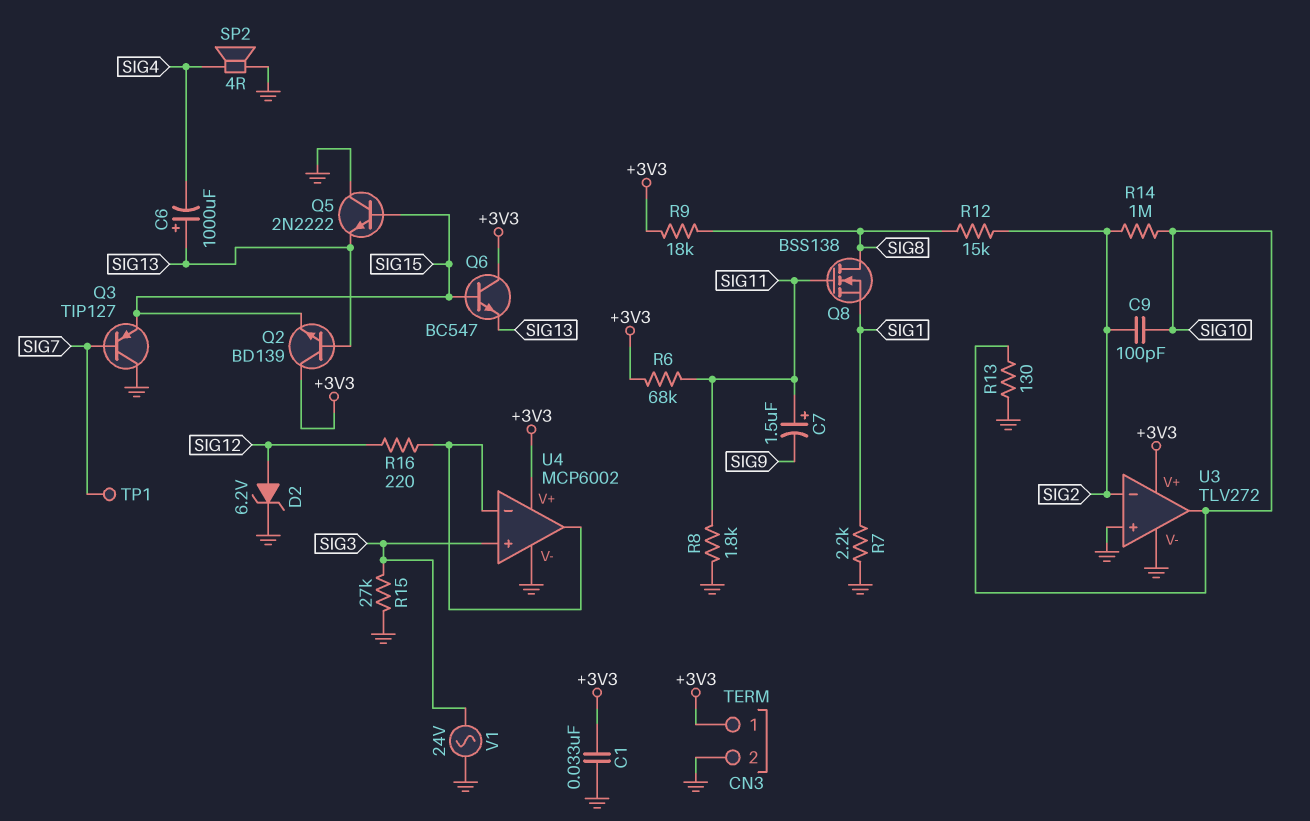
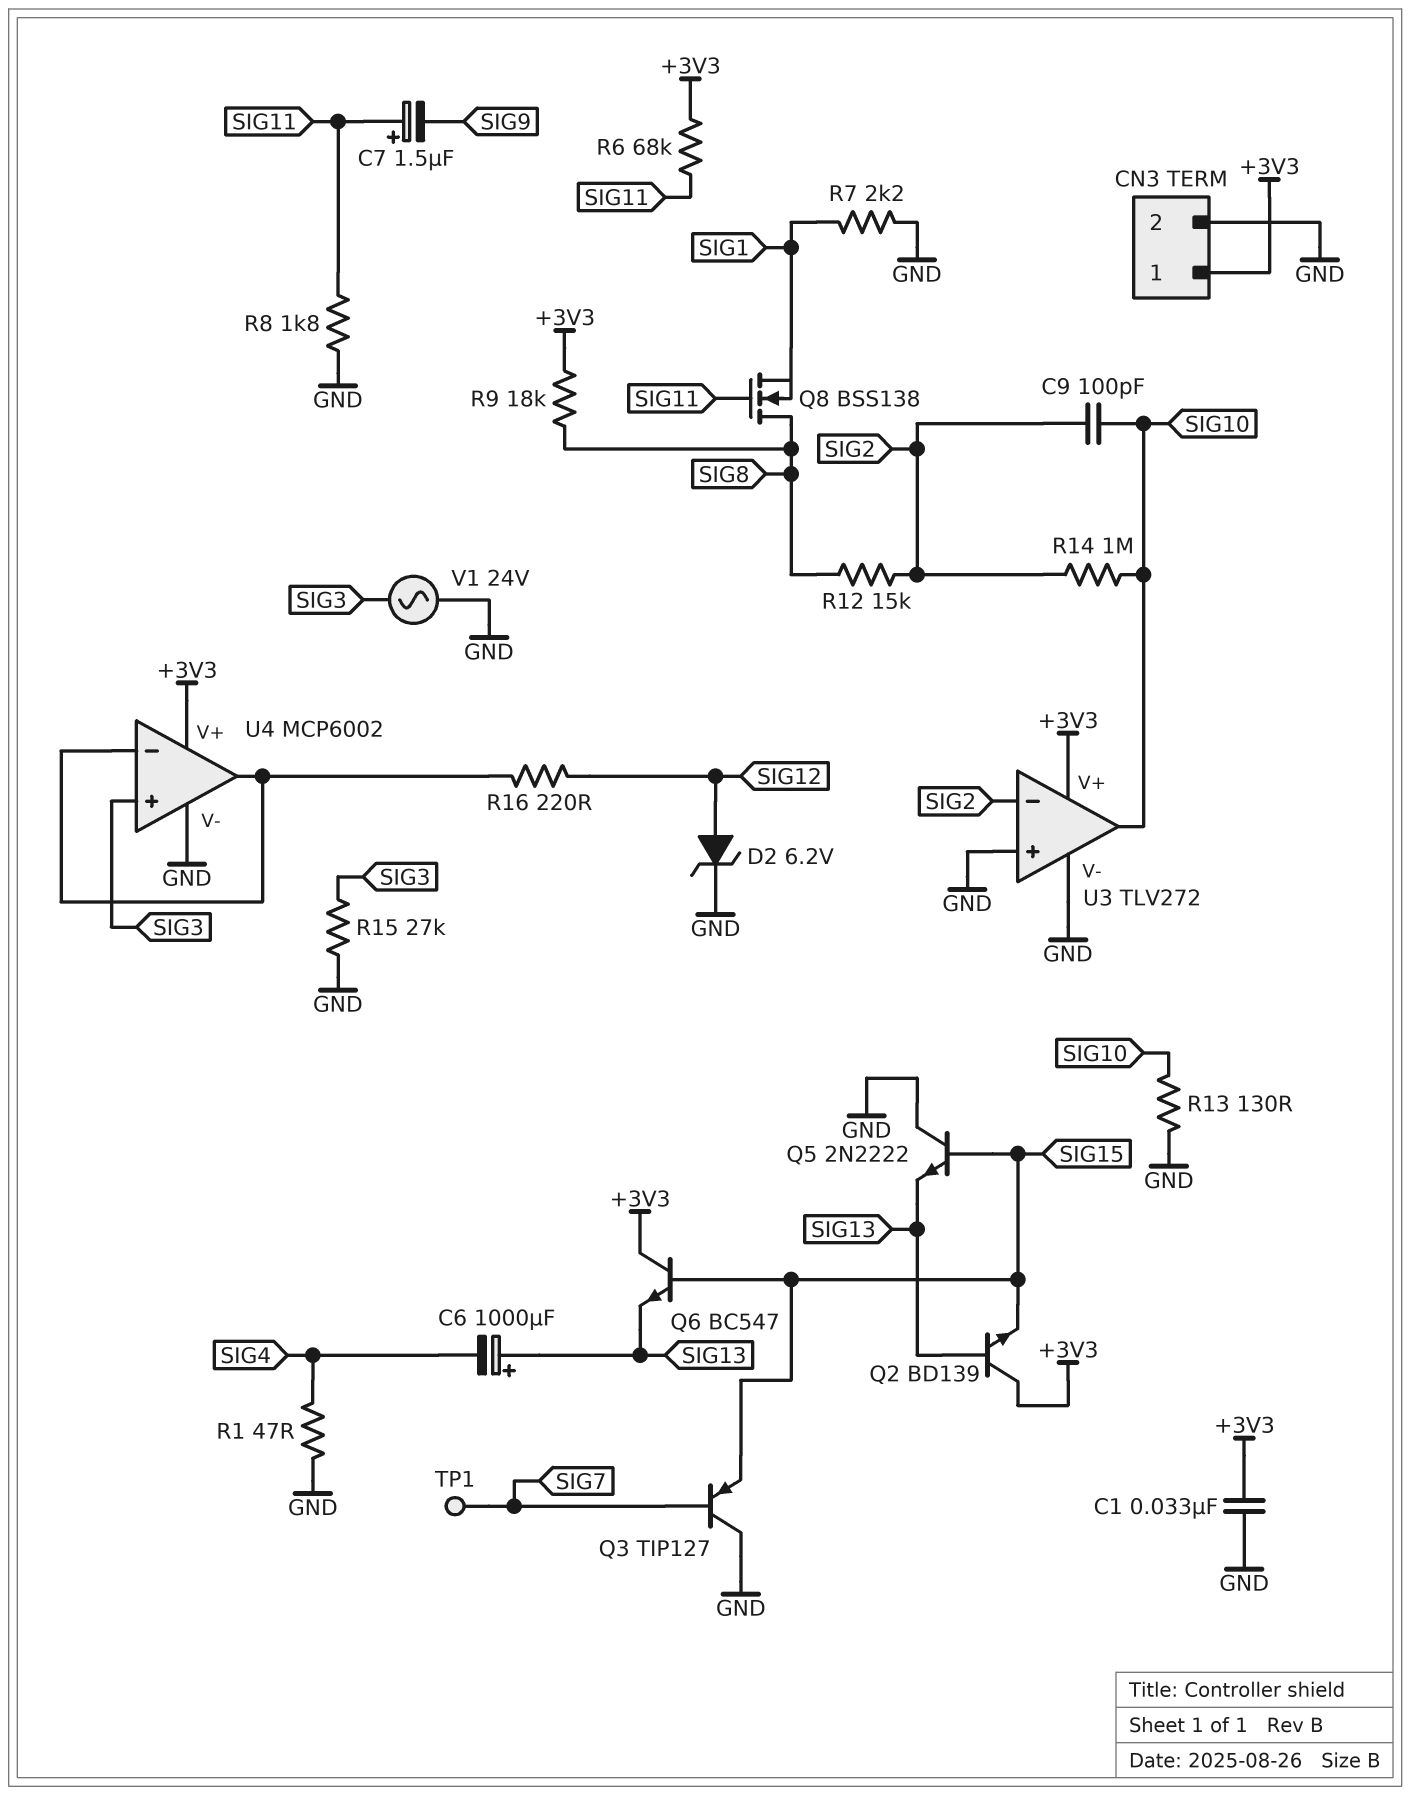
R1: none -> 47 (GND, SIG4)
SP2: speaker 4R (GND, SIG4) -> none

